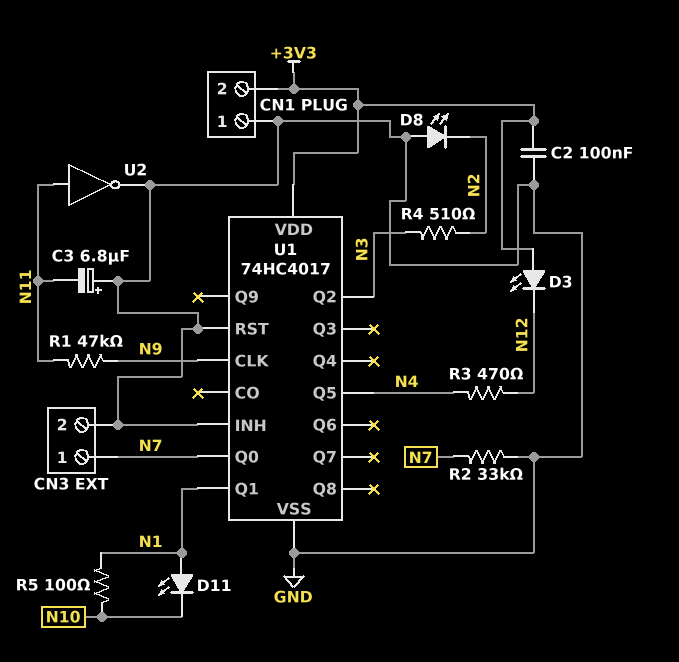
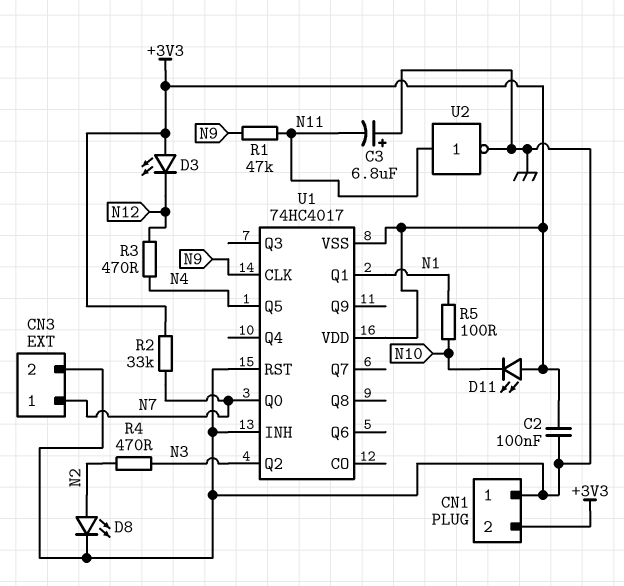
D8: LED (A GND, K N2) -> LED (A N2, K GND)
D11: LED (A N1, K N10) -> LED (A +3V3, K N10)
R2: 33k (GND, N7) -> 33k (+3V3, N7)
R4: 510 (N2, N3) -> 470 (N2, N3)
U1 pin VSS: GND -> +3V3

